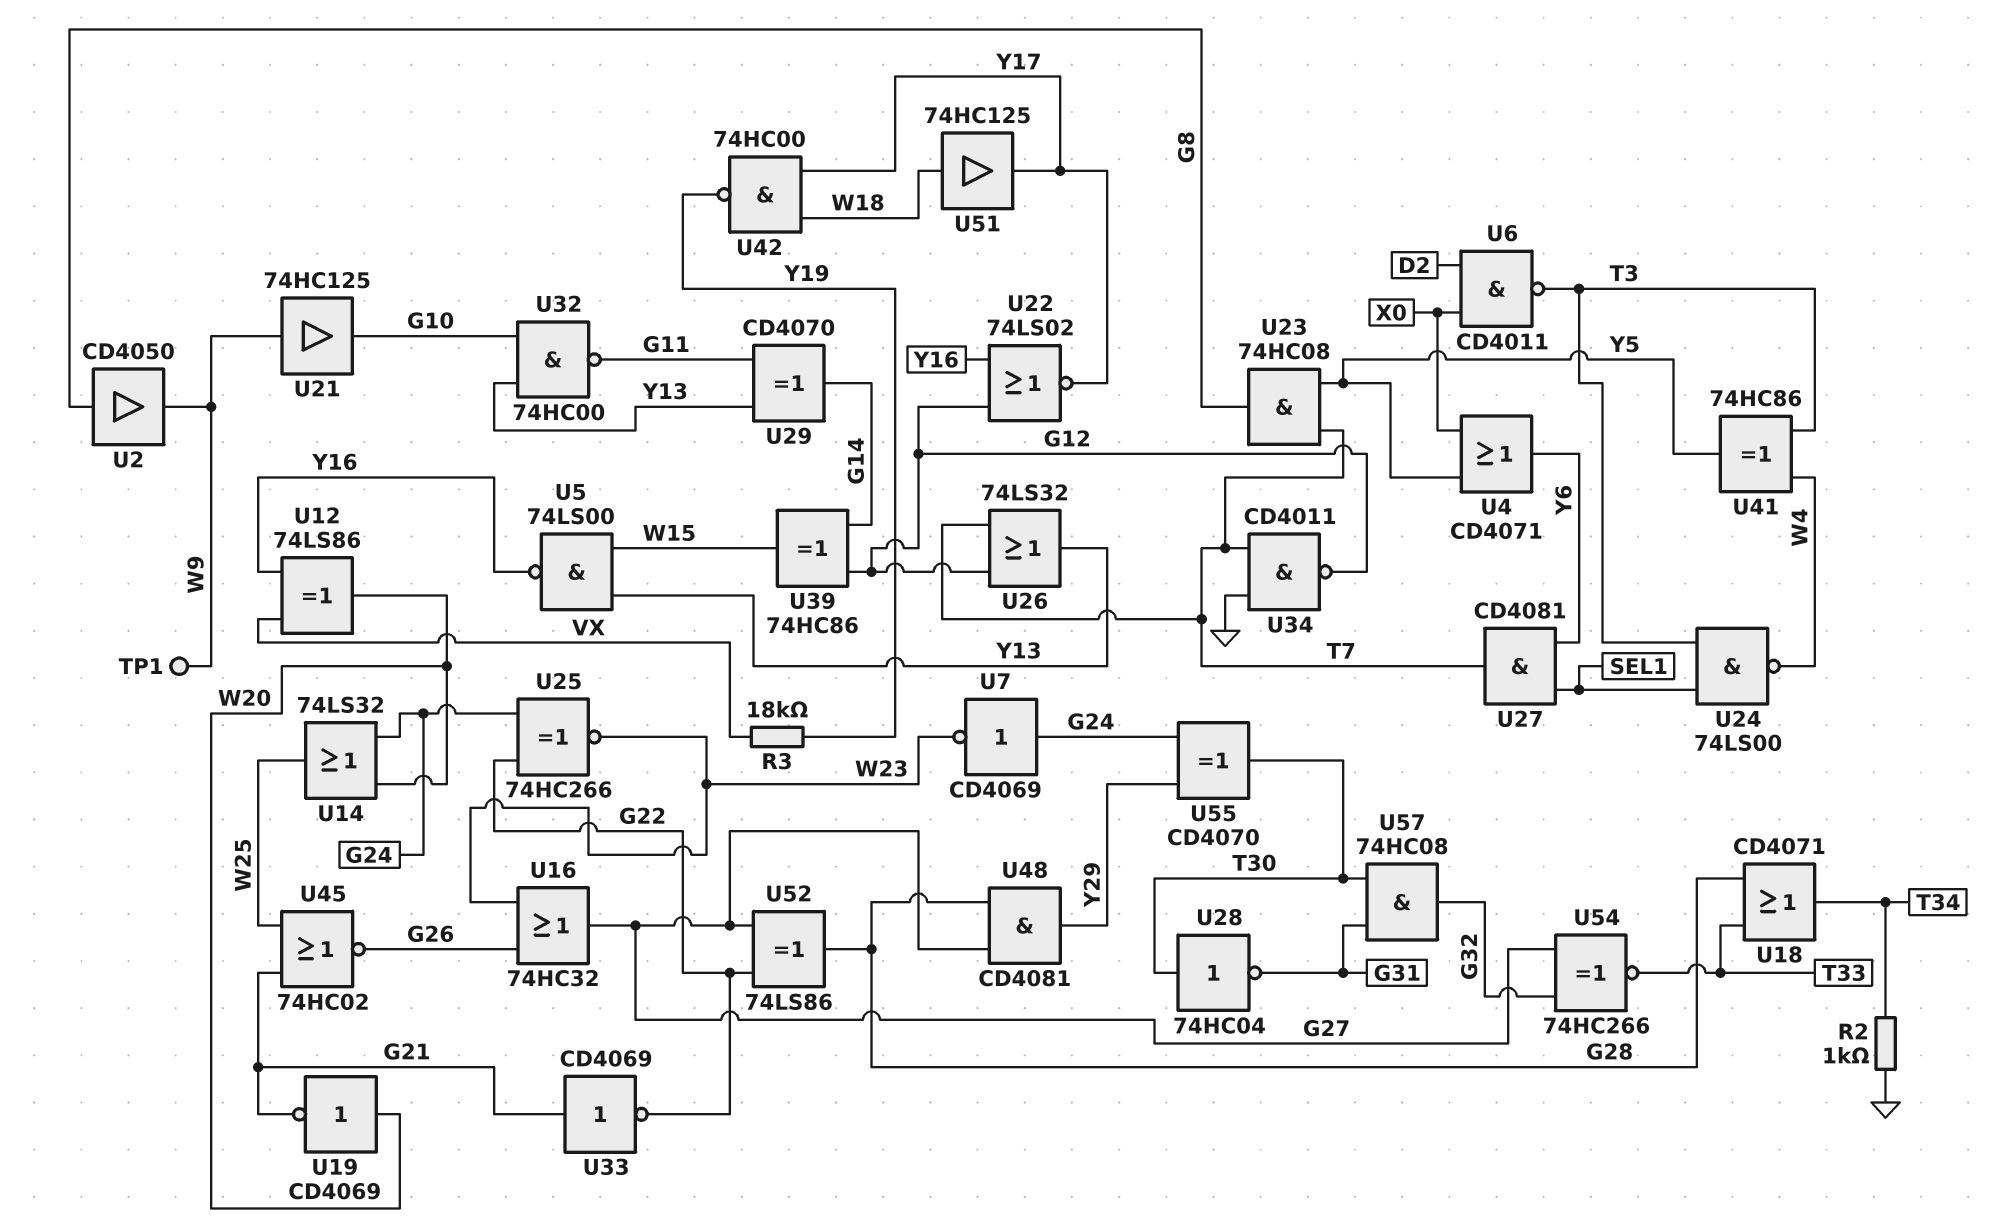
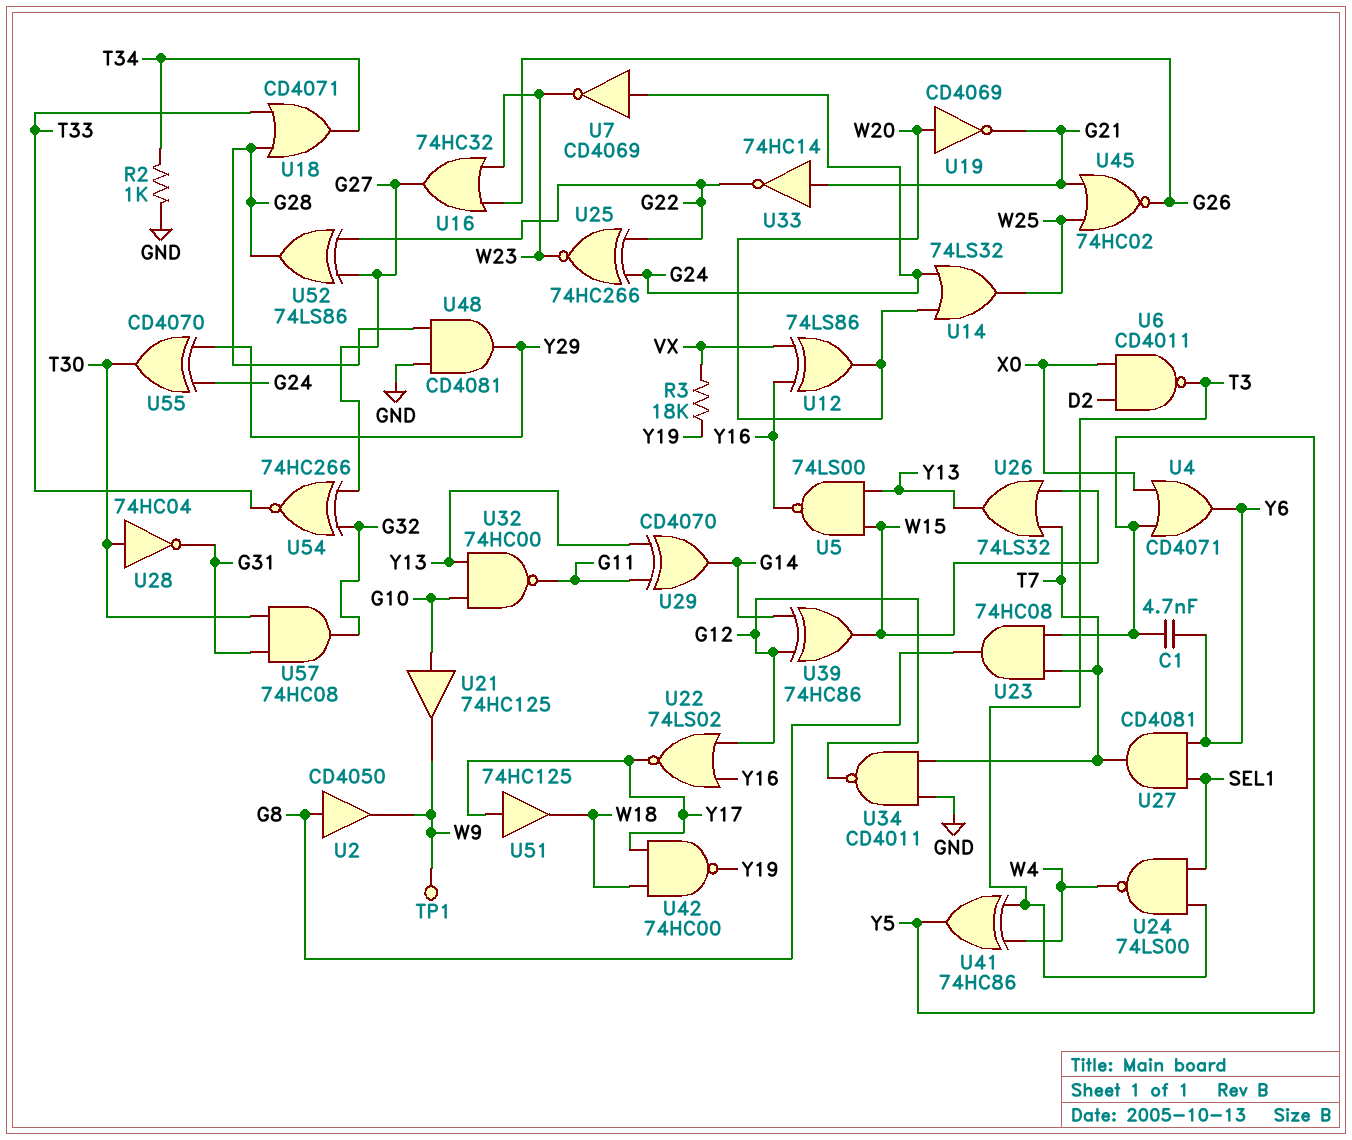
C1: none -> 4.7nF (Y5, Y6)
U21: buffer 74HC125 (in W9, out G10) -> buffer 74HC125 (in G10, out W9)
U26: OR 74LS32 (in G12, in T7, out Y13) -> OR 74LS32 (in T7, in W15, out Y13)
U33: NOT CD4069 (in G21, out G22) -> NOT 74HC14 (in G21, out G22)
U48: AND CD4081 (in G27, in G28, out Y29) -> AND CD4081 (in G28, in GND, out Y29)
U51: buffer 74HC125 (in W18, out Y17) -> buffer 74HC125 (in Y17, out W18)

